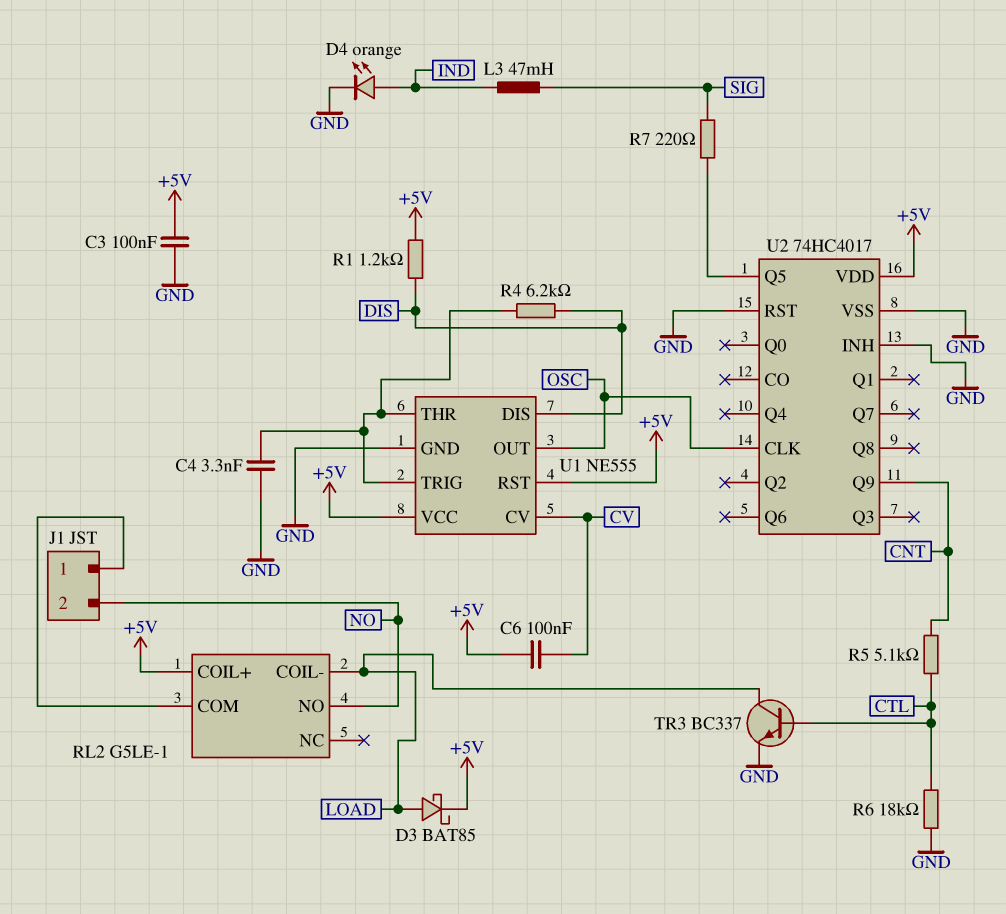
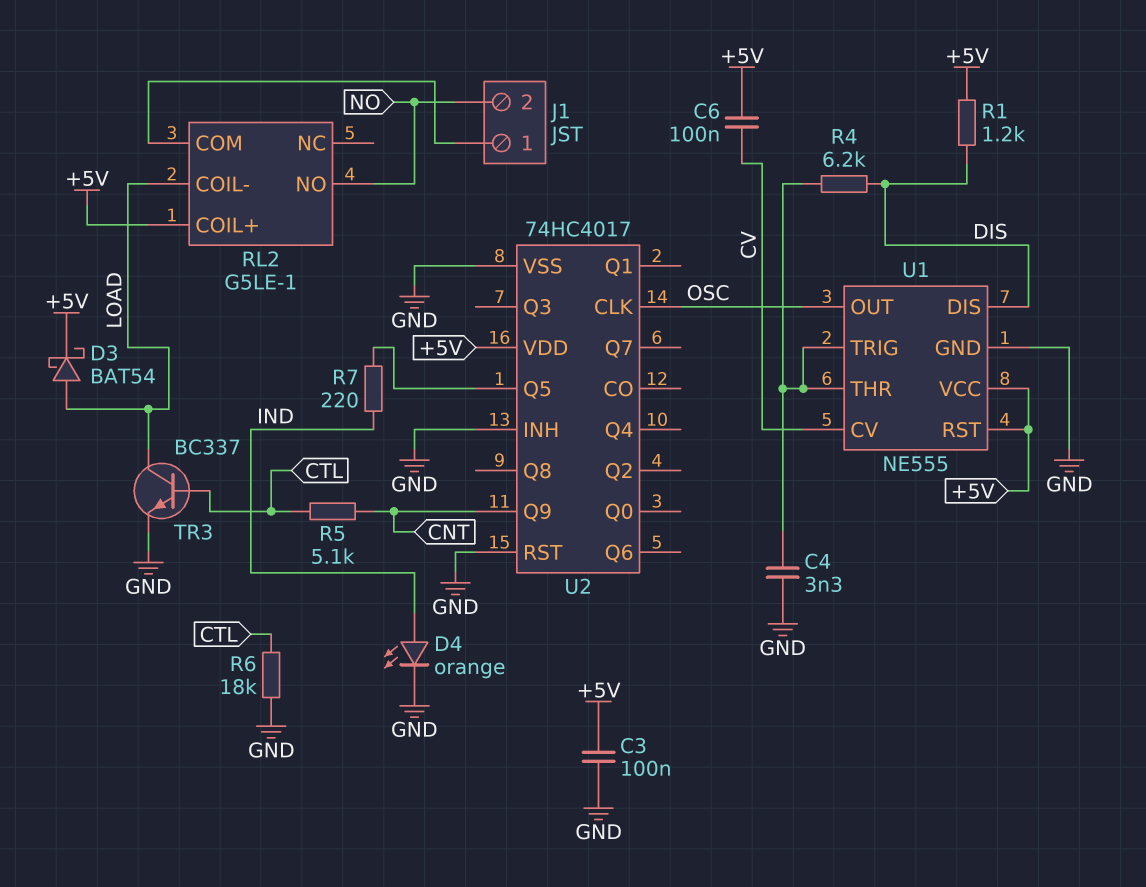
D3: schottky BAT85 (A LOAD, K +5V) -> schottky BAT54 (A LOAD, K +5V)
L3: 47mH (IND, SIG) -> none
R7: 220 (SIG, U2/Q5) -> 220 (IND, U2/Q5)

